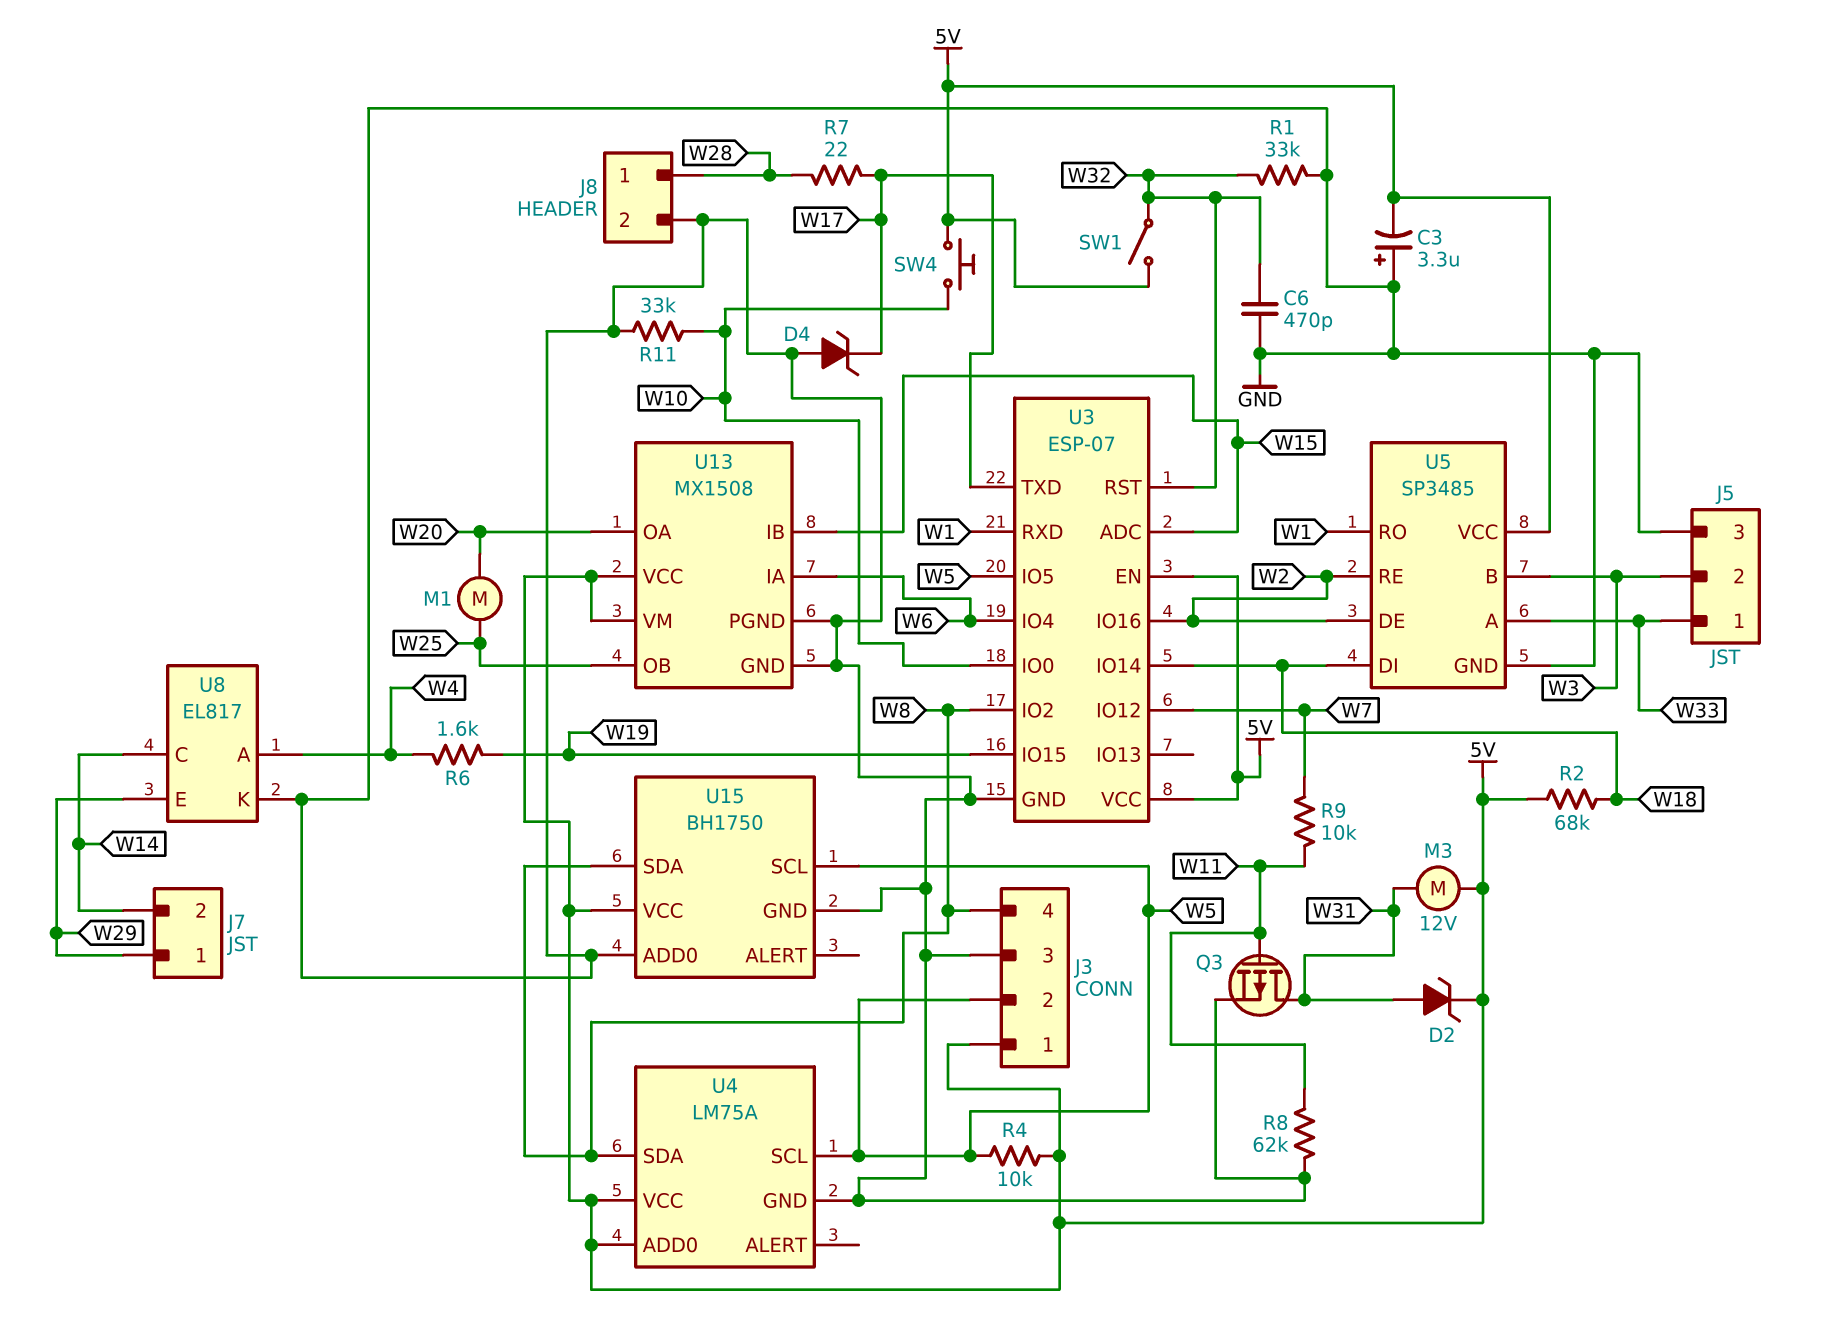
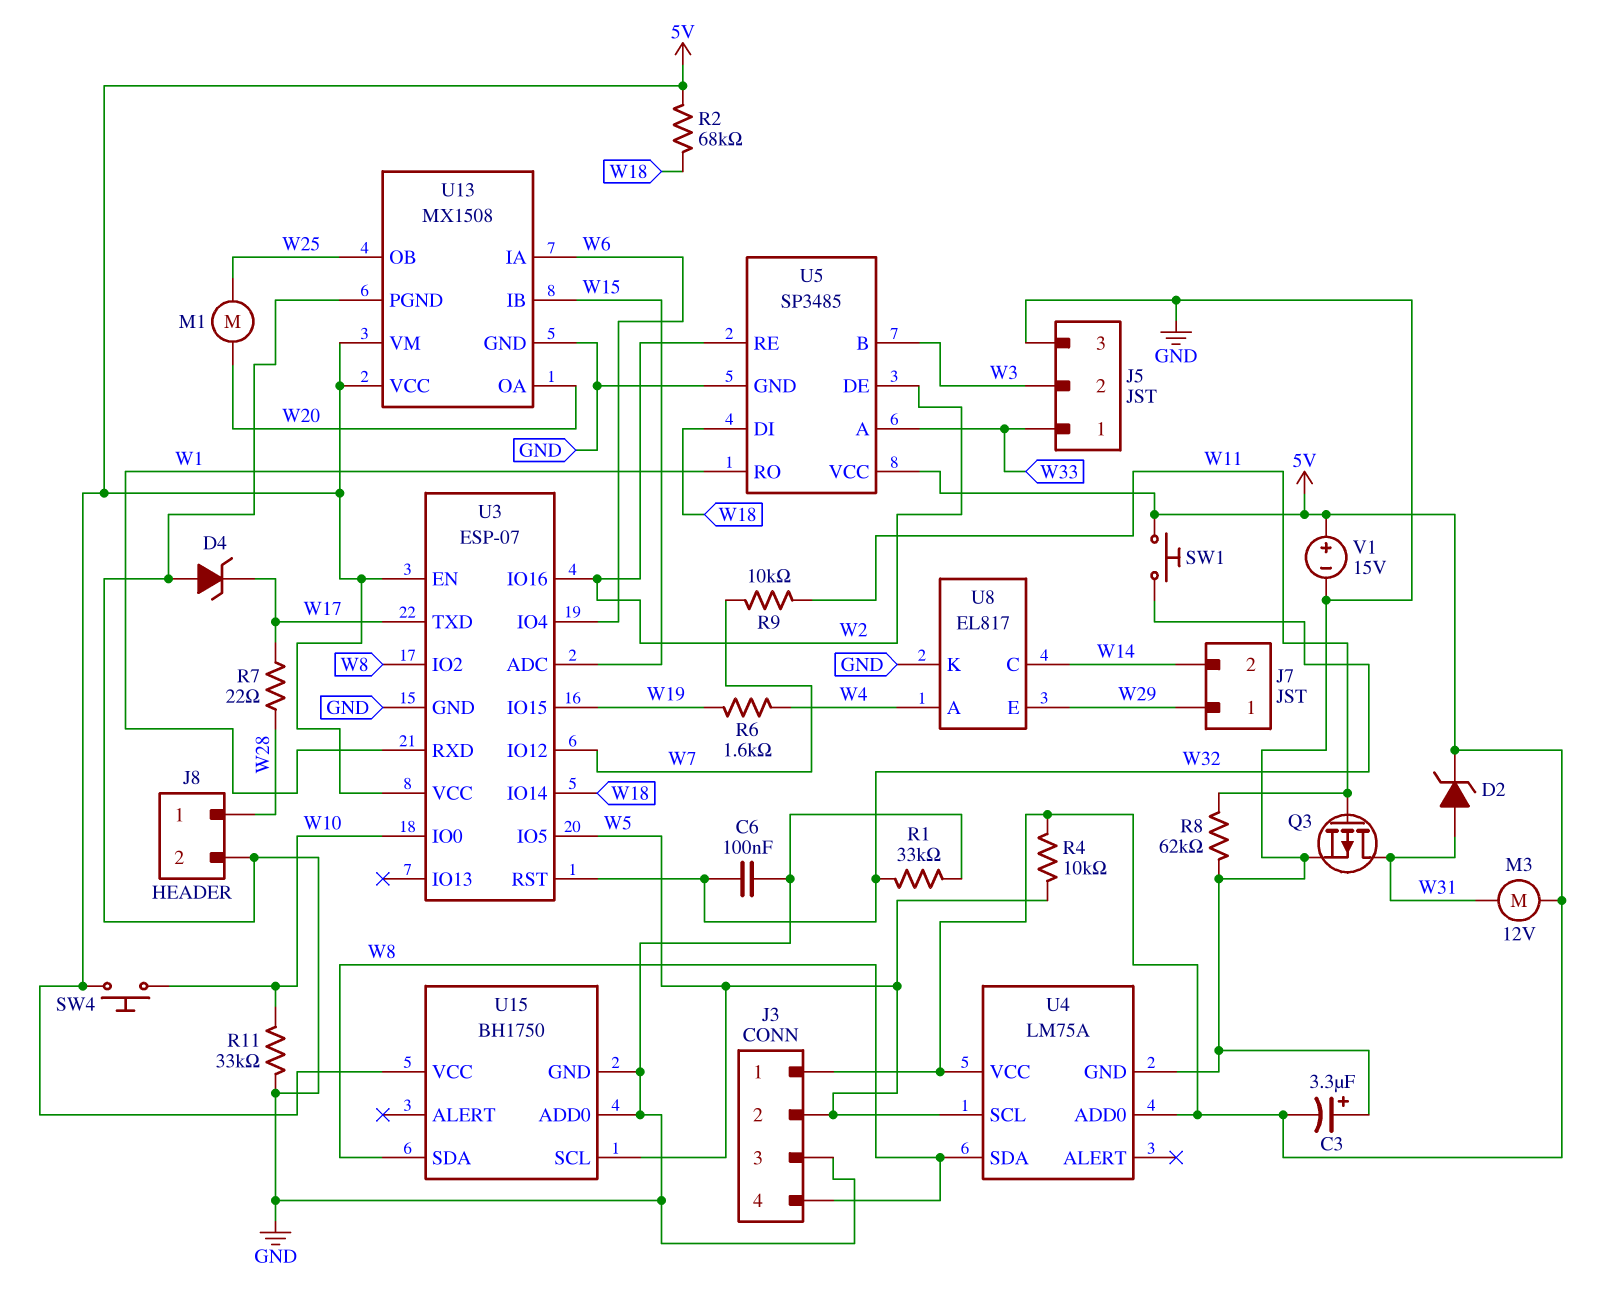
C6: 470pF (GND, W32) -> 100nF (GND, W32)
SW1: switch (5V, W32) -> button (5V, W32)
V1: none -> 15V (plus 5V, minus GND)

